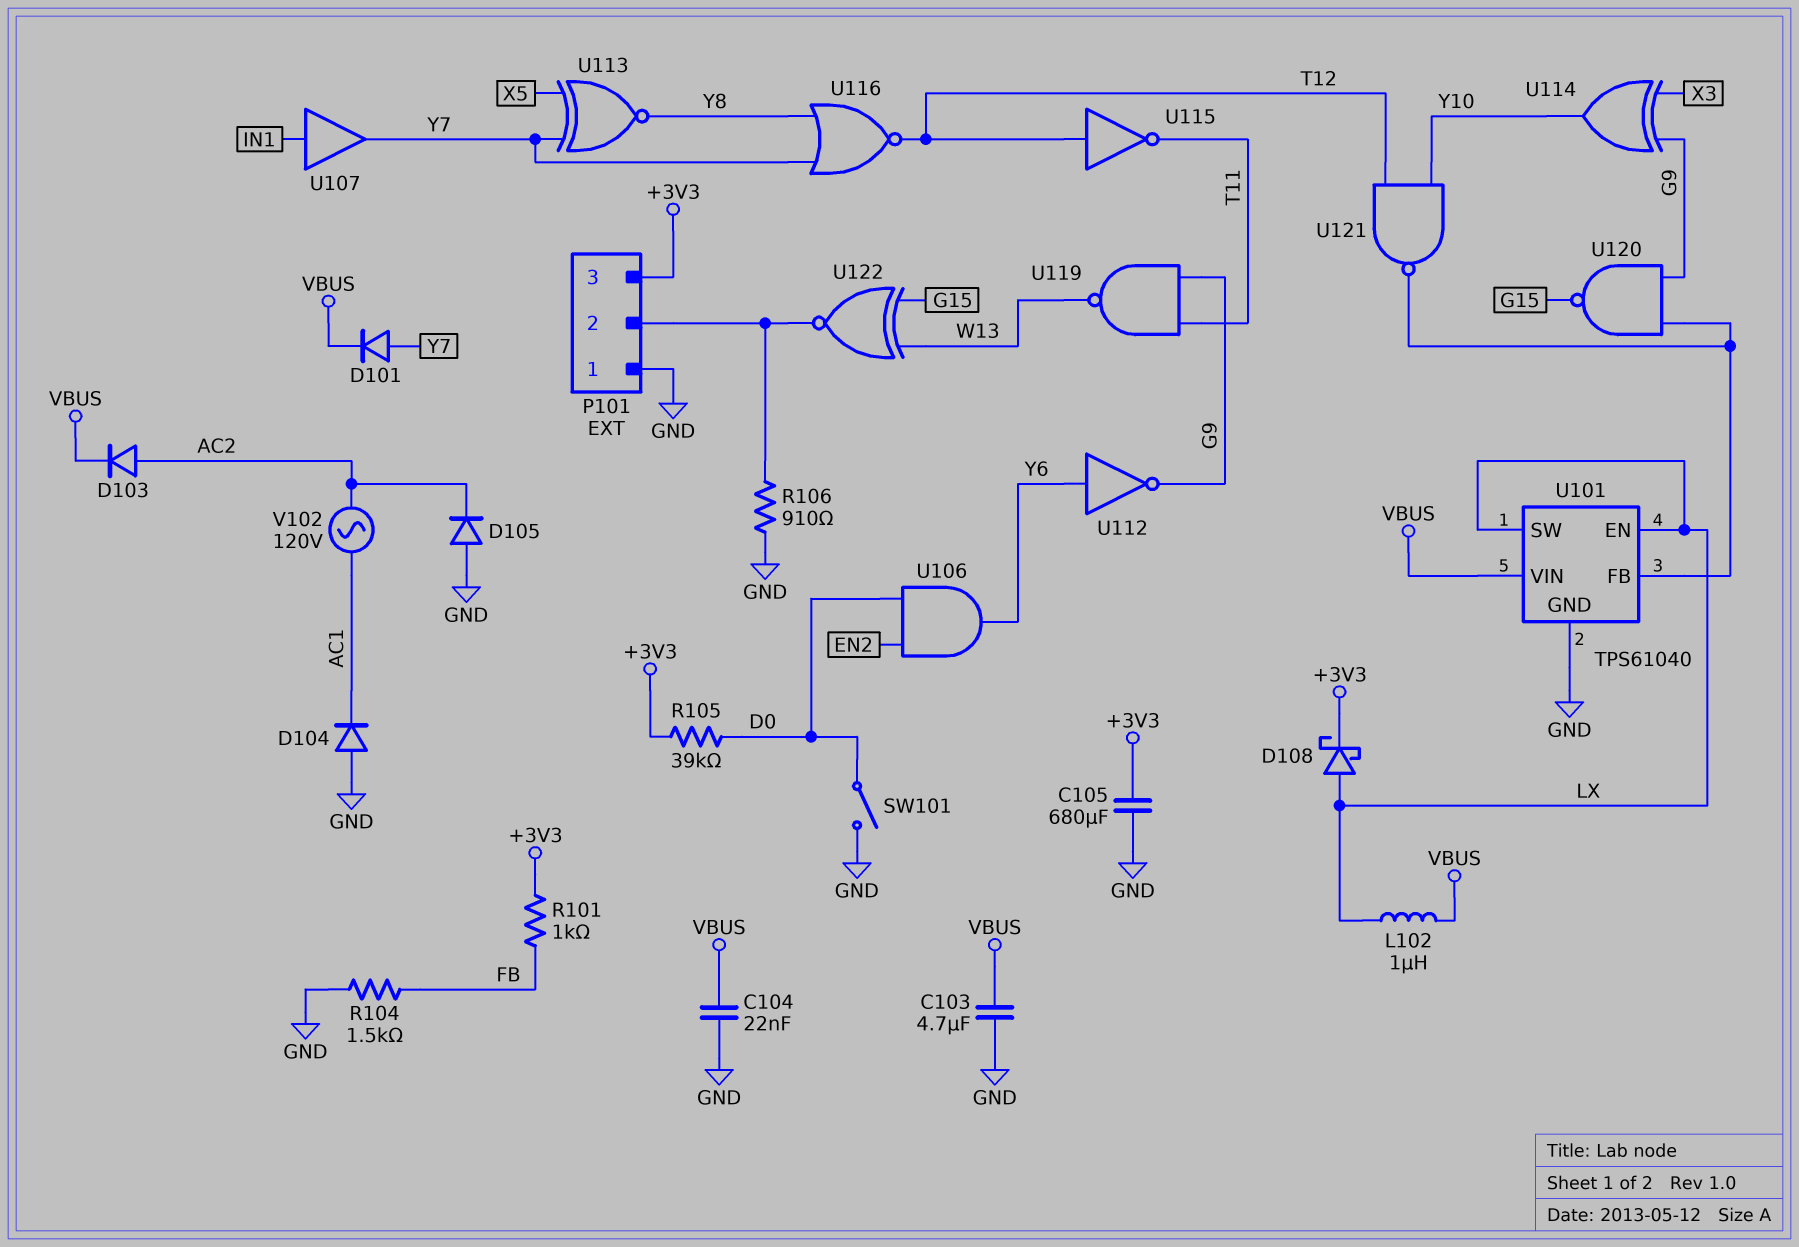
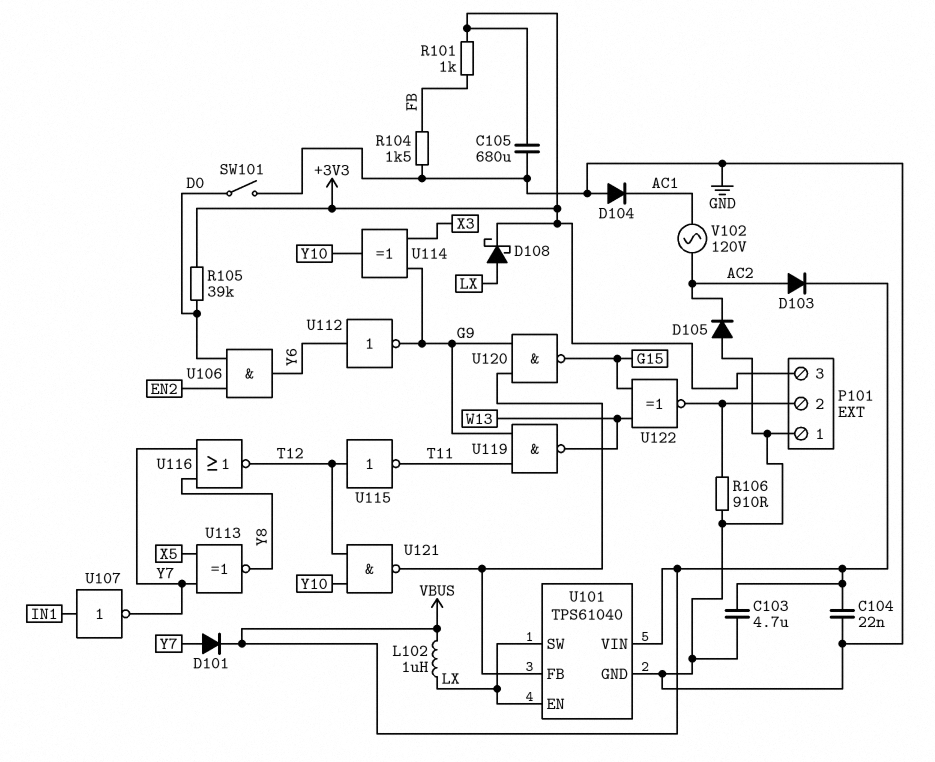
U107: buffer (in IN1, out Y7) -> NOT (in IN1, out Y7)

